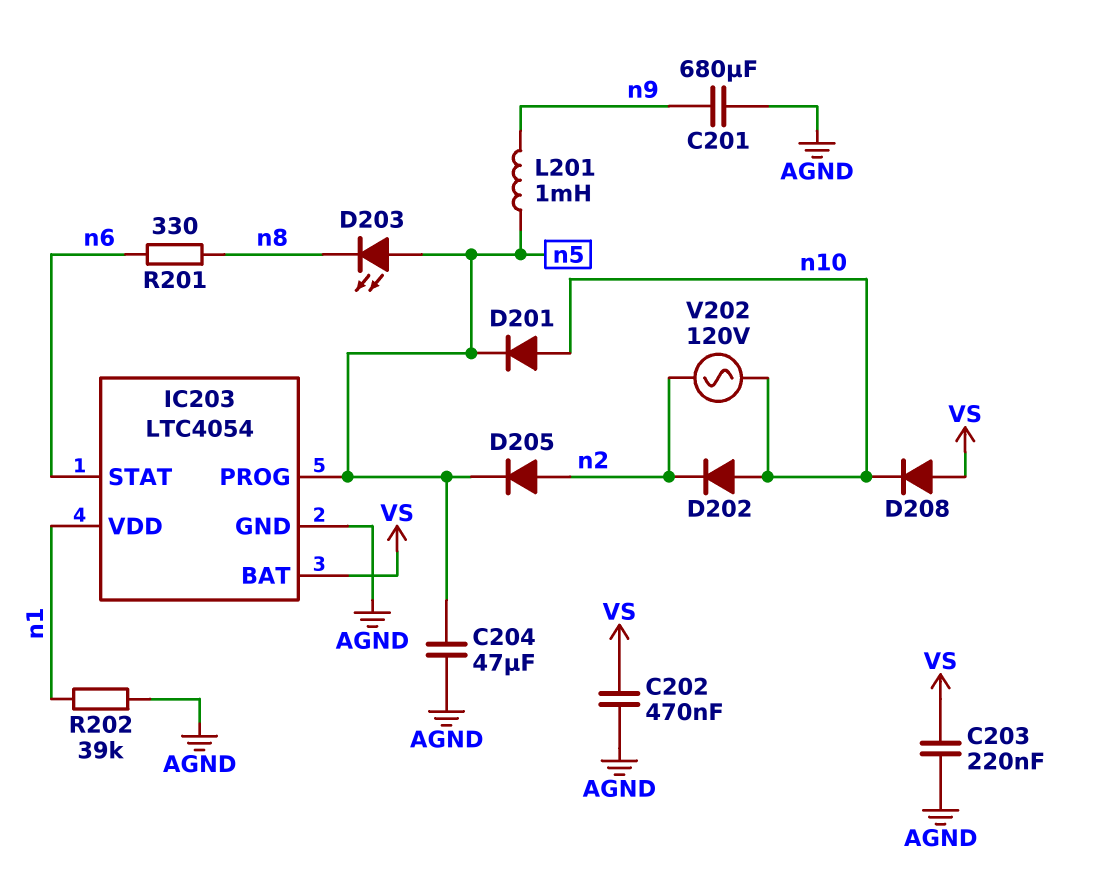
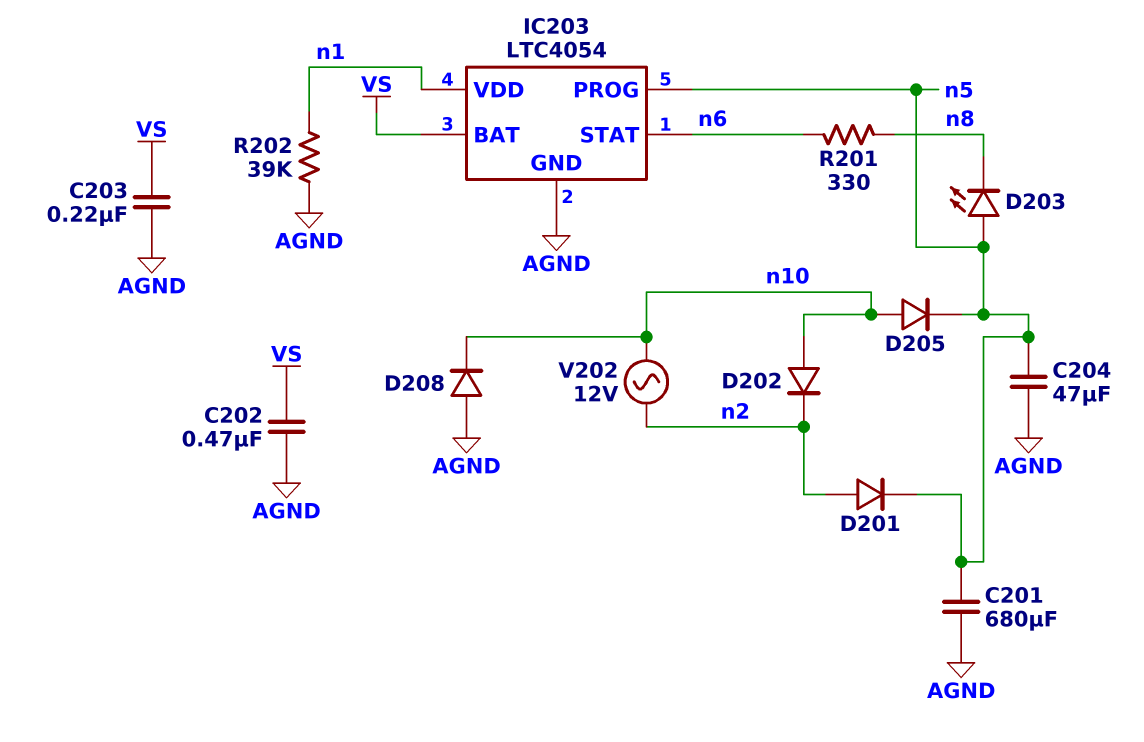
C201: 680uF (AGND, n9) -> 680uF (AGND, n5)
D201: diode (A n10, K n5) -> diode (A n2, K n5)
D205: diode (A n2, K n5) -> diode (A n10, K n5)
D208: diode (A VS, K n10) -> diode (A AGND, K n10)
L201: 1mH (n5, n9) -> none
V202: AC 120V (n2, n10) -> AC 12V (n2, n10)

